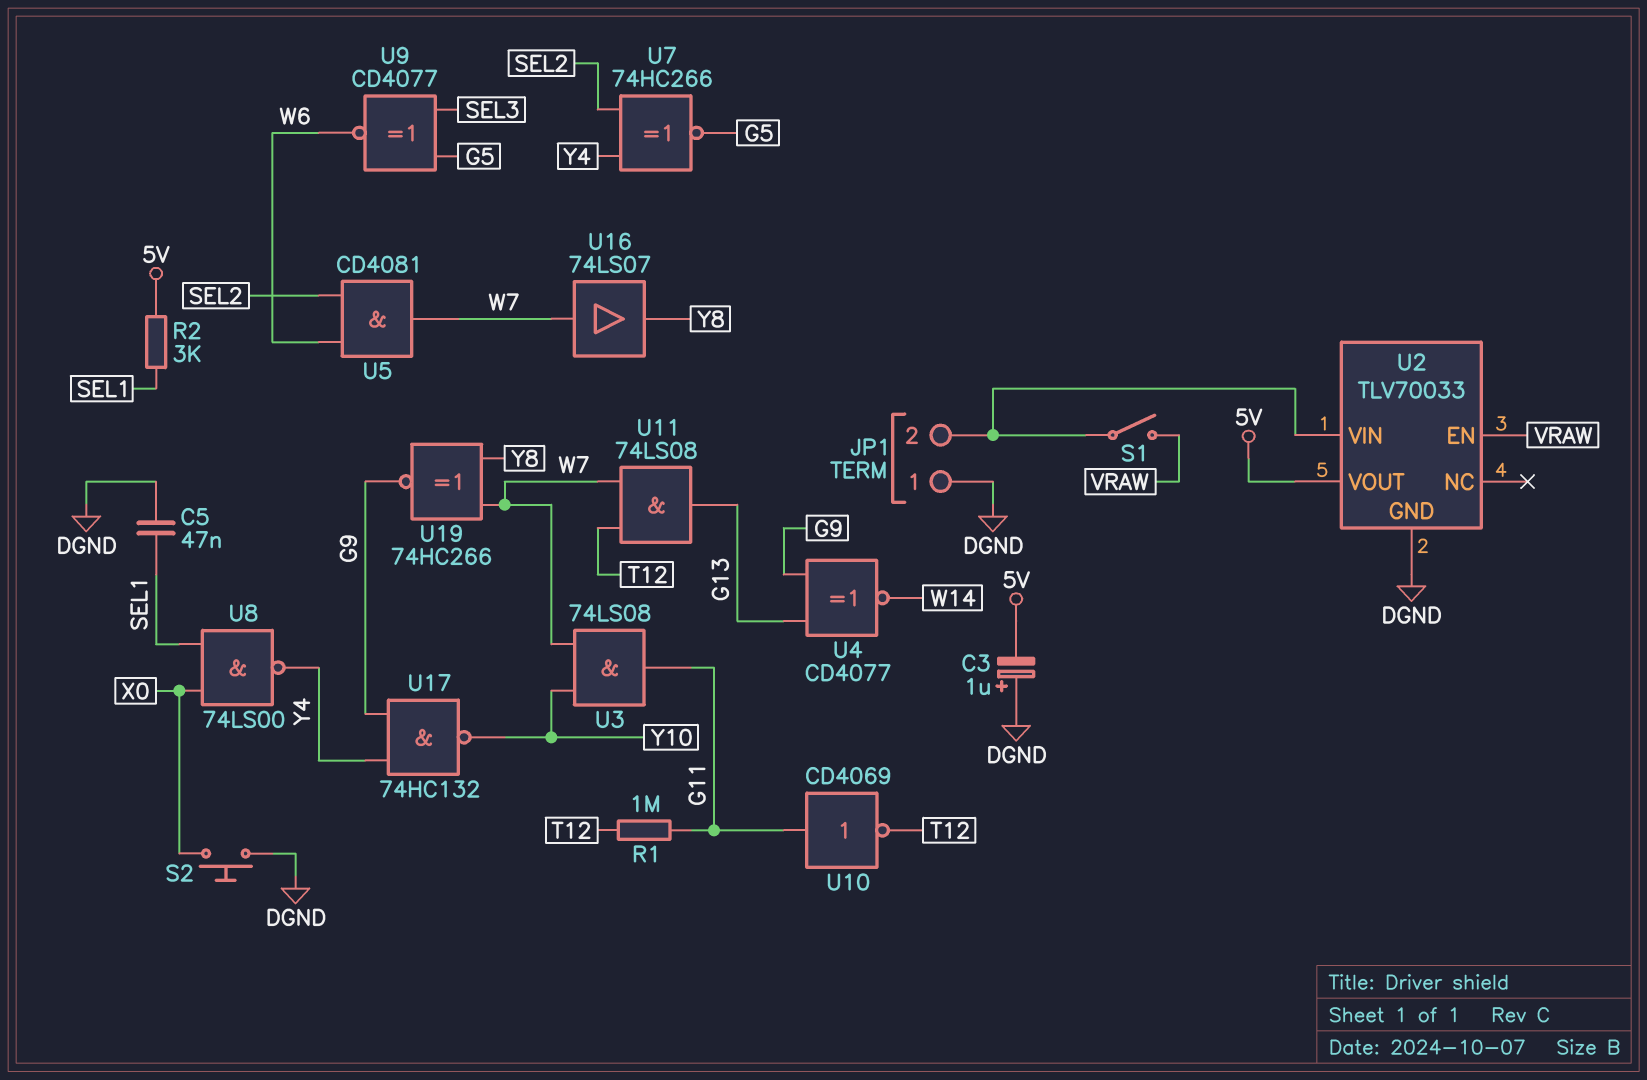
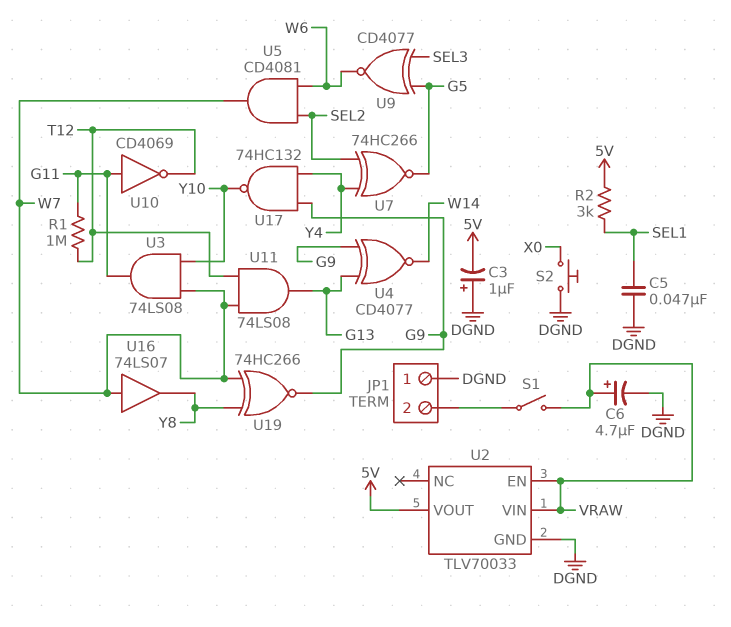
C6: none -> 4.7uF (plus VRAW, minus DGND)
U2 pin VIN: JP1/2 -> VRAW
U8: NAND 74LS00 (in SEL1, in X0, out Y4) -> none

